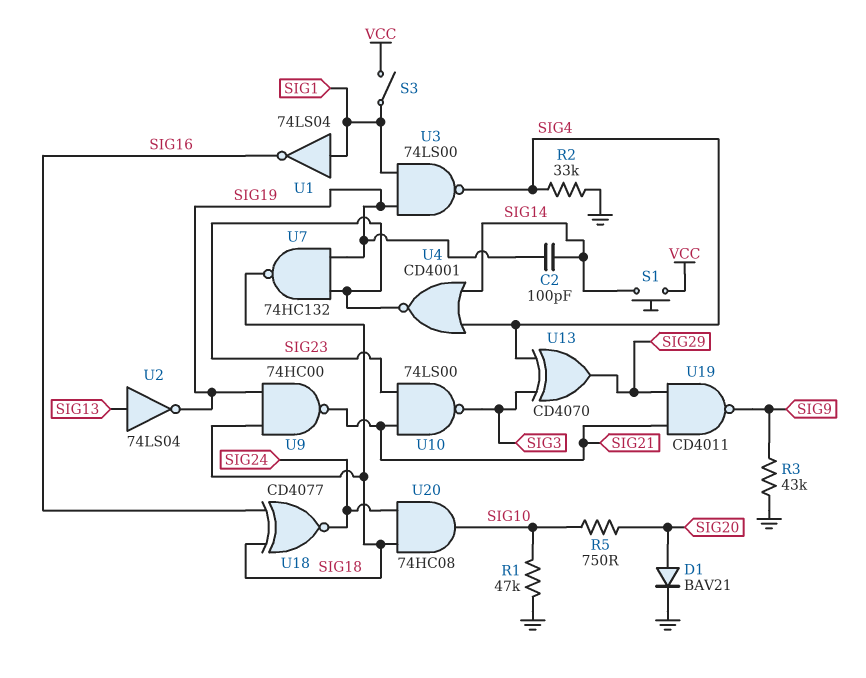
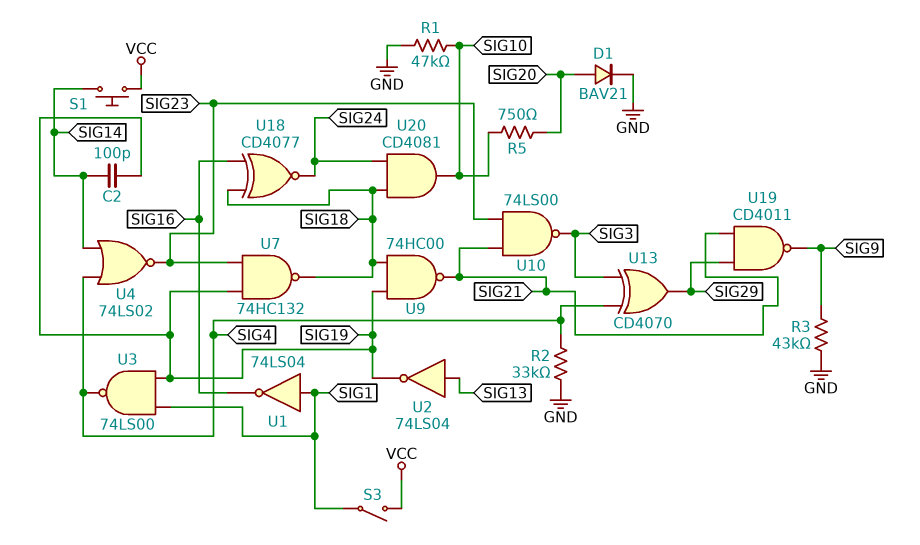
U4: NOR CD4001 (in SIG4, in SIG14, out SIG23) -> NOR 74LS02 (in SIG4, in SIG14, out SIG23)
U20: AND 74HC08 (in SIG18, in SIG24, out SIG10) -> AND CD4081 (in SIG18, in SIG24, out SIG10)

